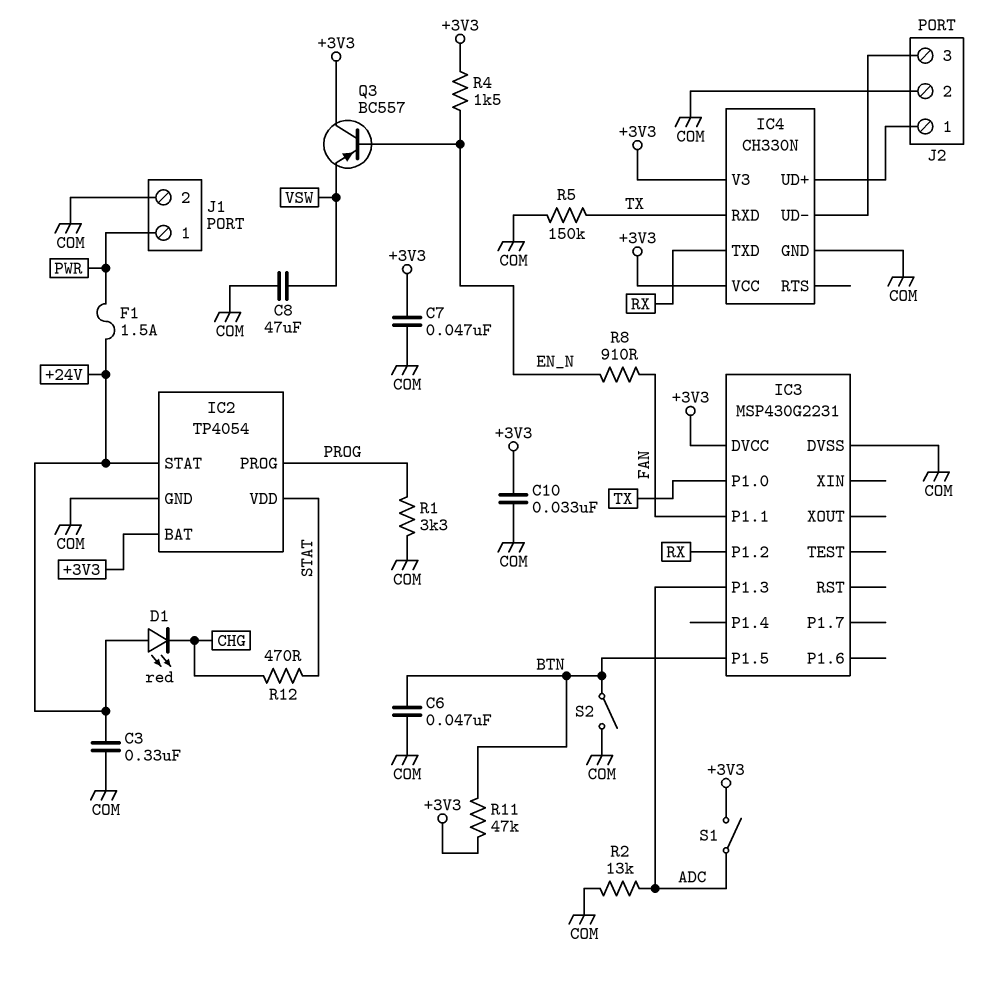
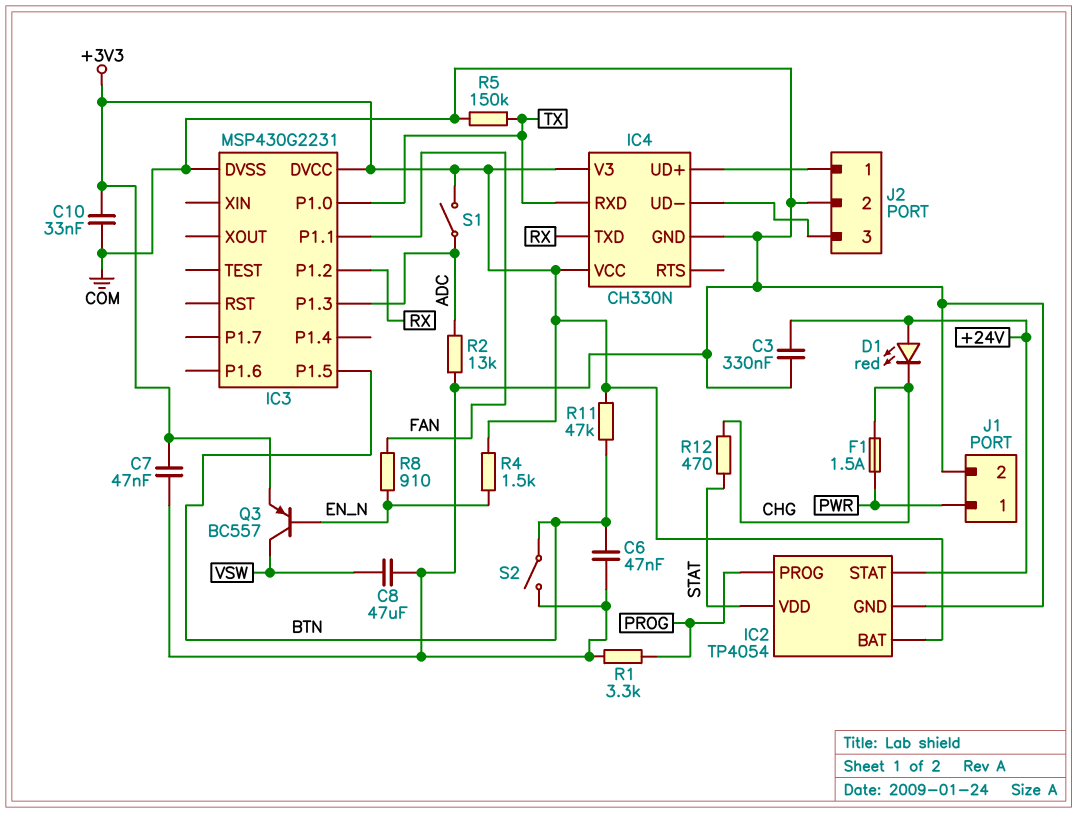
F1: 1.5A (+24V, PWR) -> 1.5A (CHG, PWR)
Q3: PNP BC557 (B EN_N, C +3V3, E VSW) -> PNP BC557 (B EN_N, C VSW, E +3V3)

